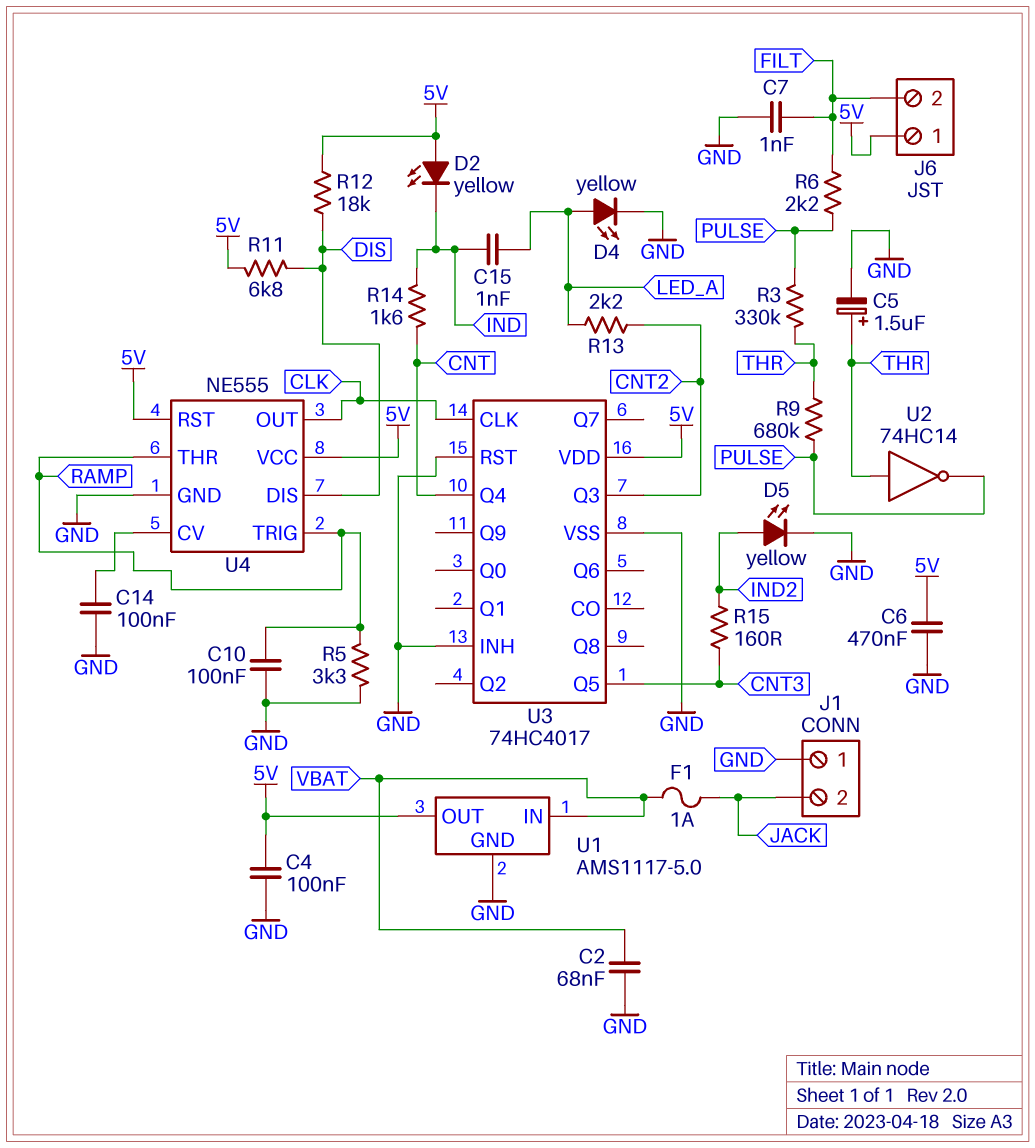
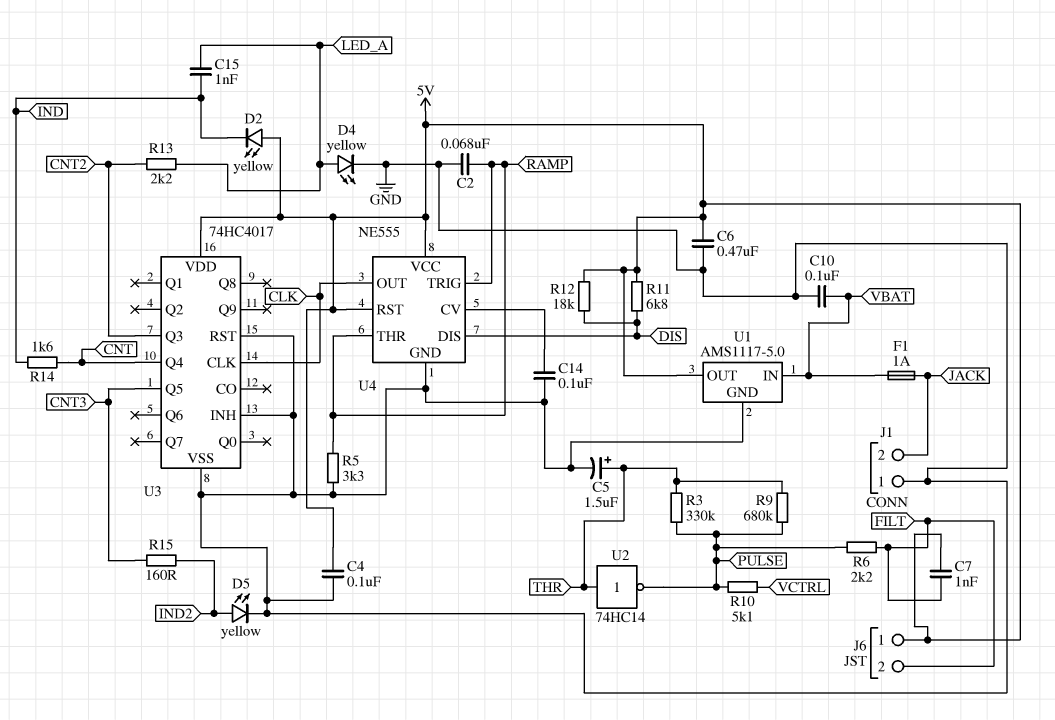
C2: 68nF (GND, VBAT) -> 68nF (GND, RAMP)
C7: 1nF (FILT, GND) -> 1nF (5V, FILT)
C10: 100nF (GND, RAMP) -> 100nF (GND, VBAT)
R10: none -> 5.1k (PULSE, VCTRL)

